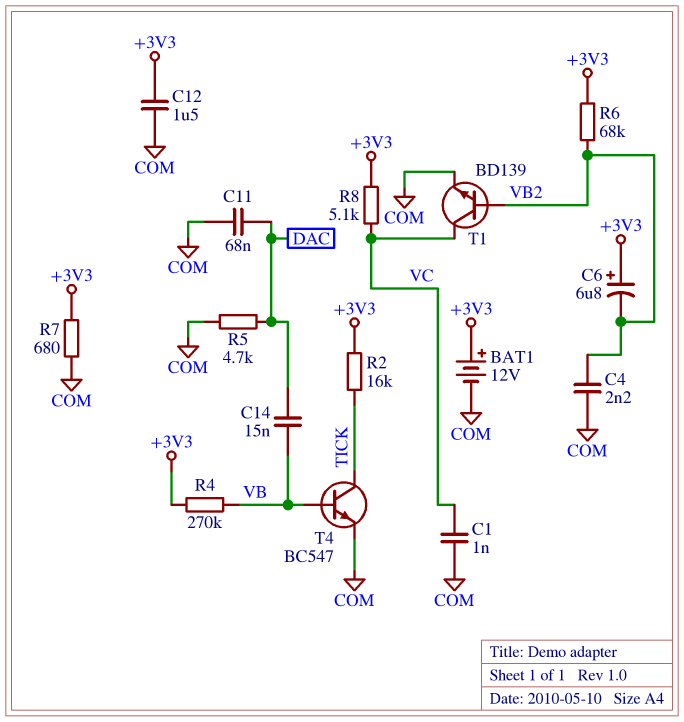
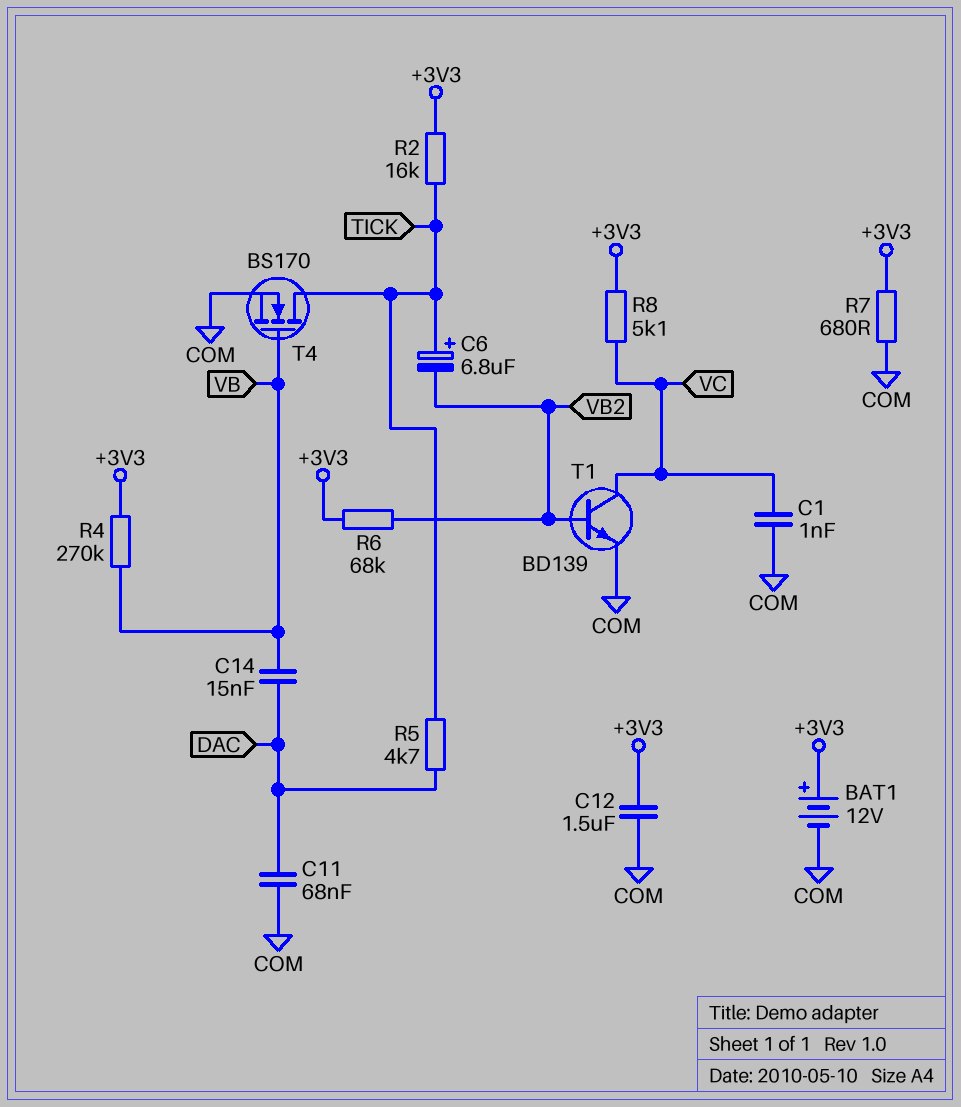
C4: 2.2nF (COM, VB2) -> none
C6: 6.8uF (plus +3V3, minus VB2) -> 6.8uF (plus TICK, minus VB2)
R5: 4.7k (COM, DAC) -> 4.7k (DAC, TICK)
T4: NPN BC547 (B VB, C TICK, E COM) -> NMOS BS170 (G VB, D TICK, S COM)

